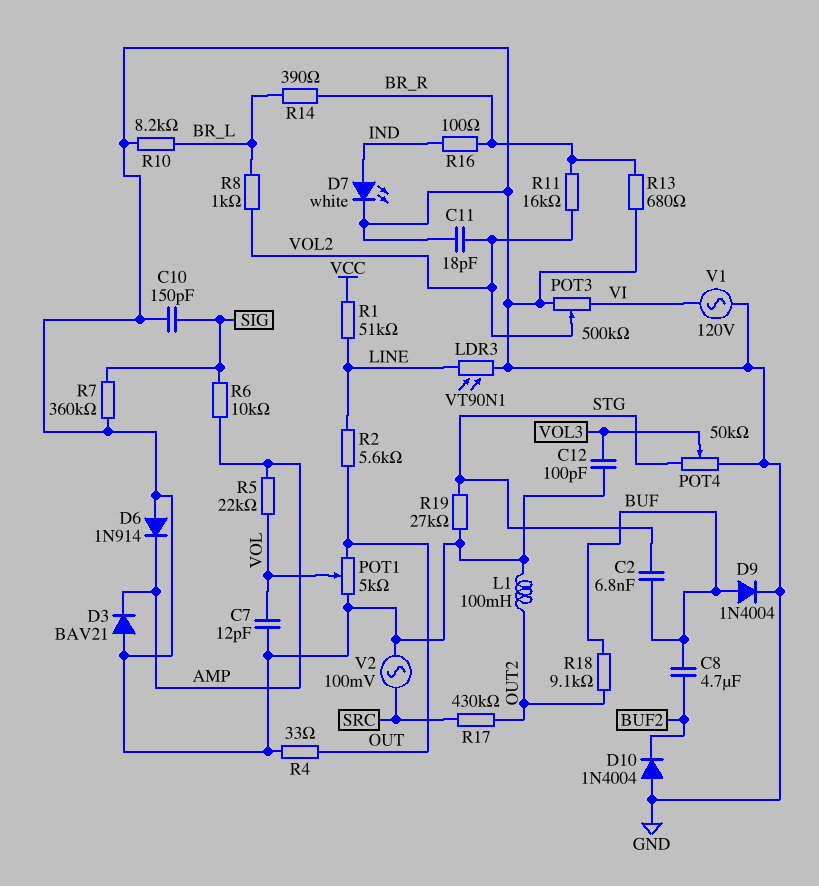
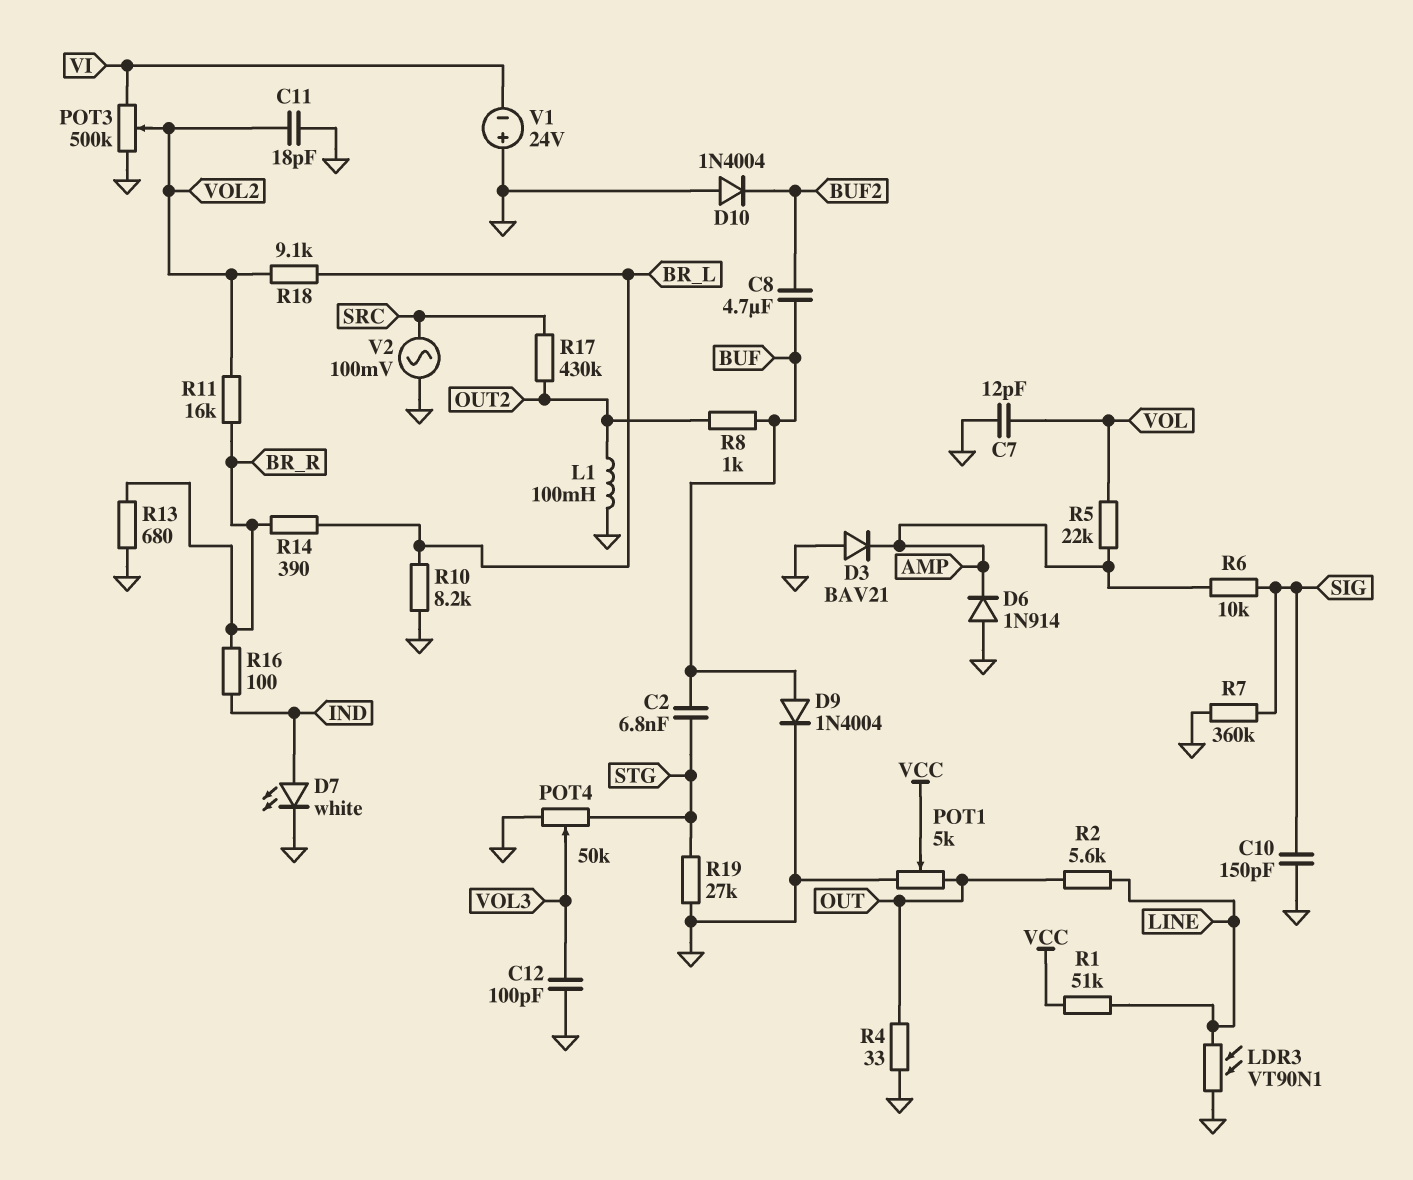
POT1: 5k (GND, OUT, wiper VOL) -> 5k (GND, OUT, wiper VCC)
R8: 1k (BR_L, VOL2) -> 1k (BUF, OUT2)
R18: 9.1k (BUF, OUT2) -> 9.1k (BR_L, VOL2)
V1: AC 120V (GND, VI) -> 24V (plus GND, minus VI)

